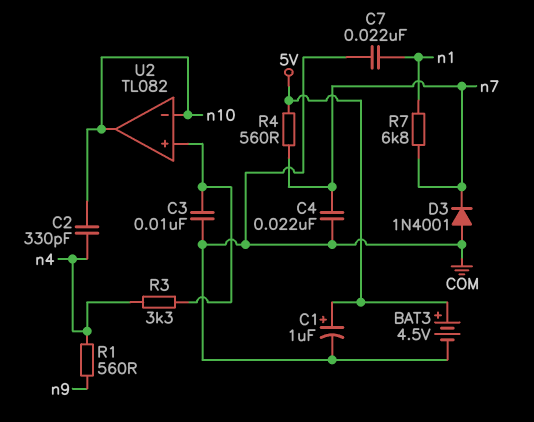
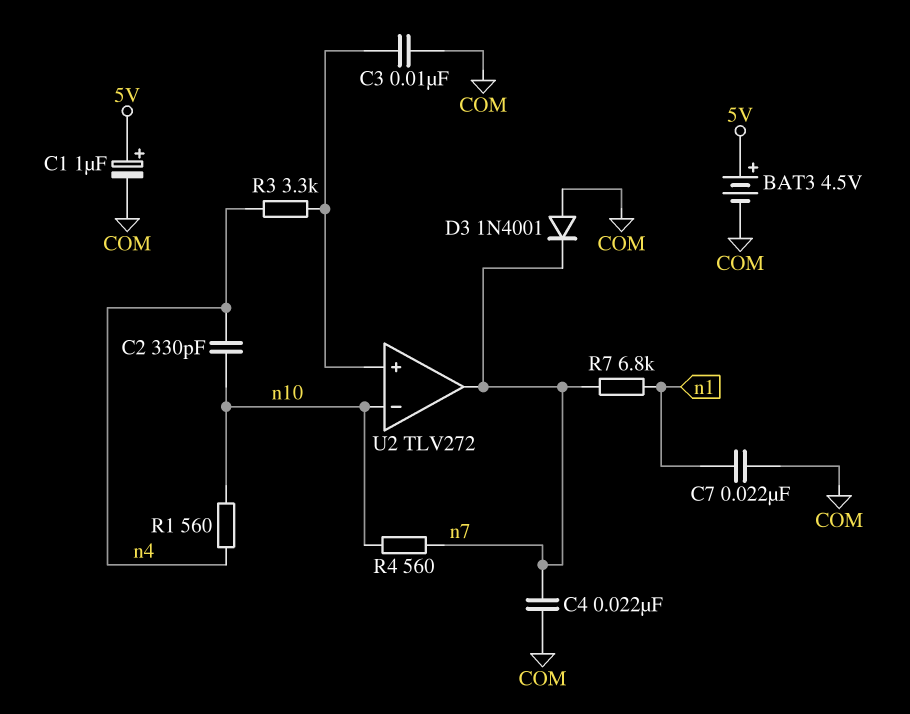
R1: 560 (n4, n9) -> 560 (n4, n10)
R4: 560 (5V, n7) -> 560 (n7, n10)
U2: TL082 -> TLV272
U2 pin out: n10 -> n7

